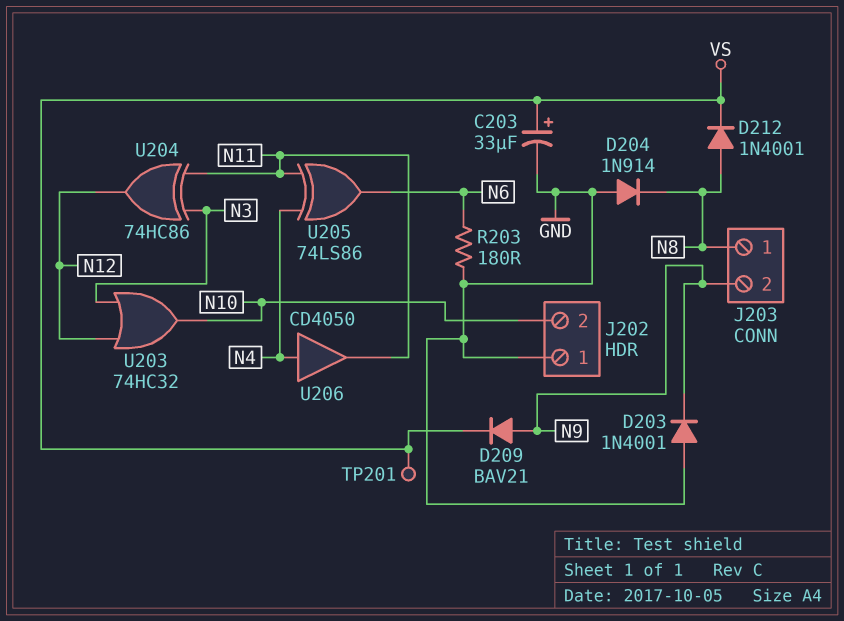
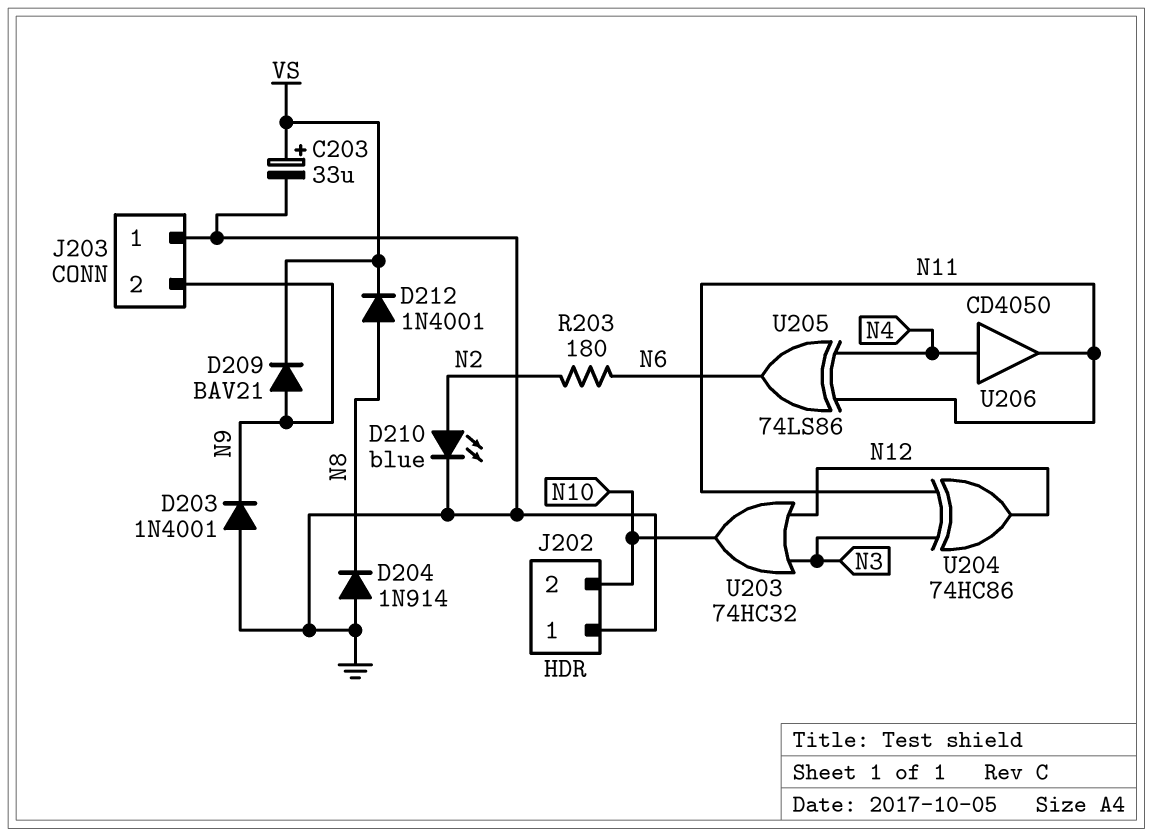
D210: none -> LED blue (A N2, K GND)
J203 pin 1: N8 -> GND
R203: 180 (GND, N6) -> 180 (N2, N6)
TP201: test point (VS) -> none

